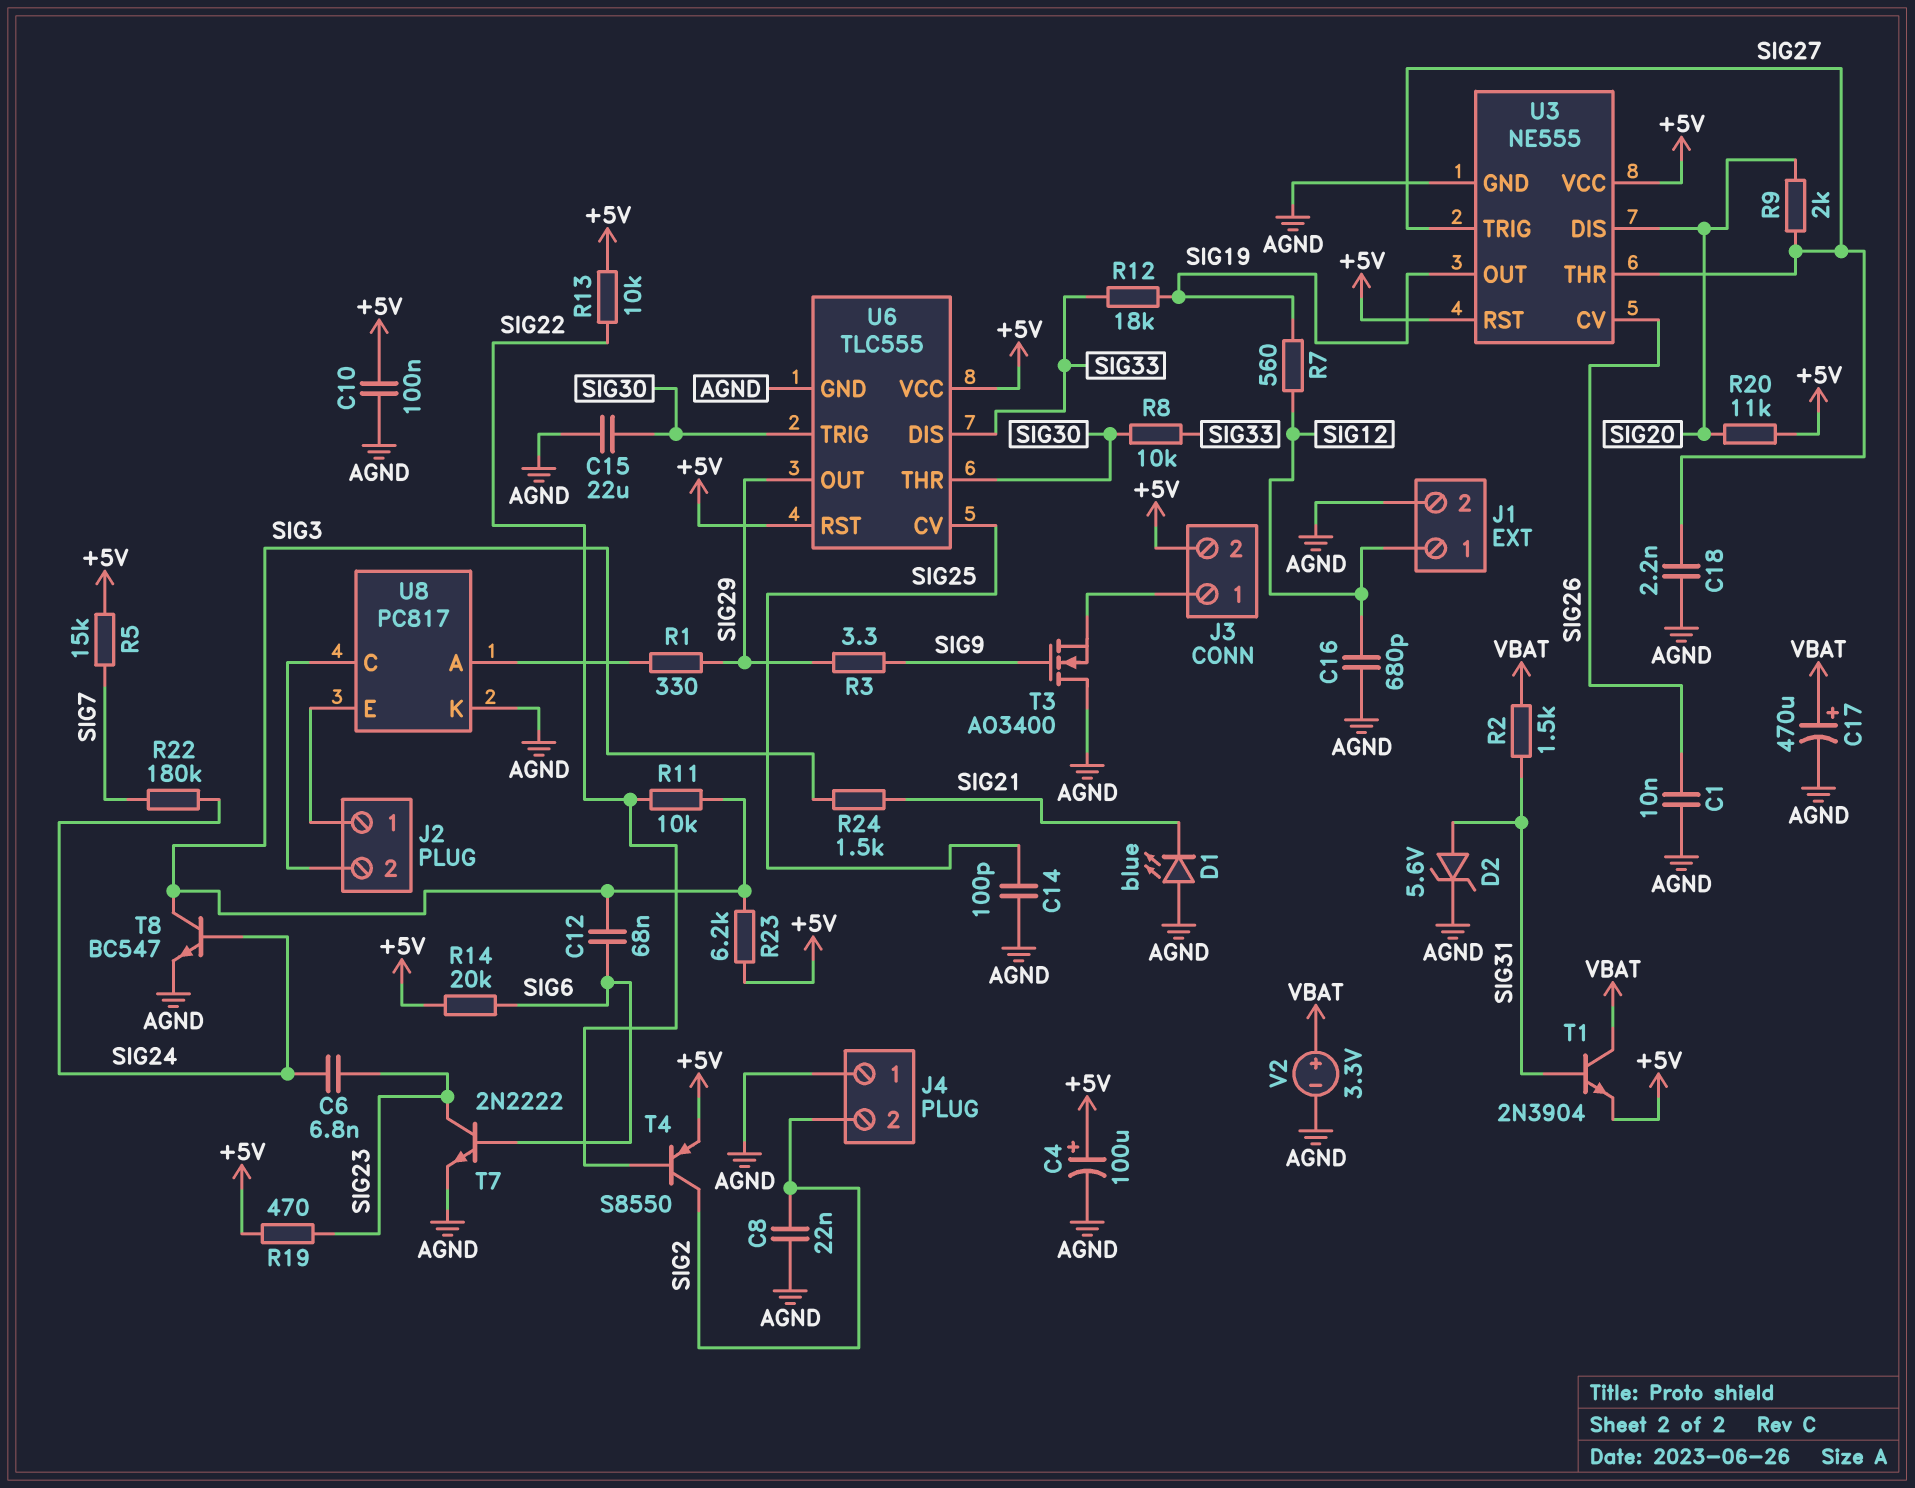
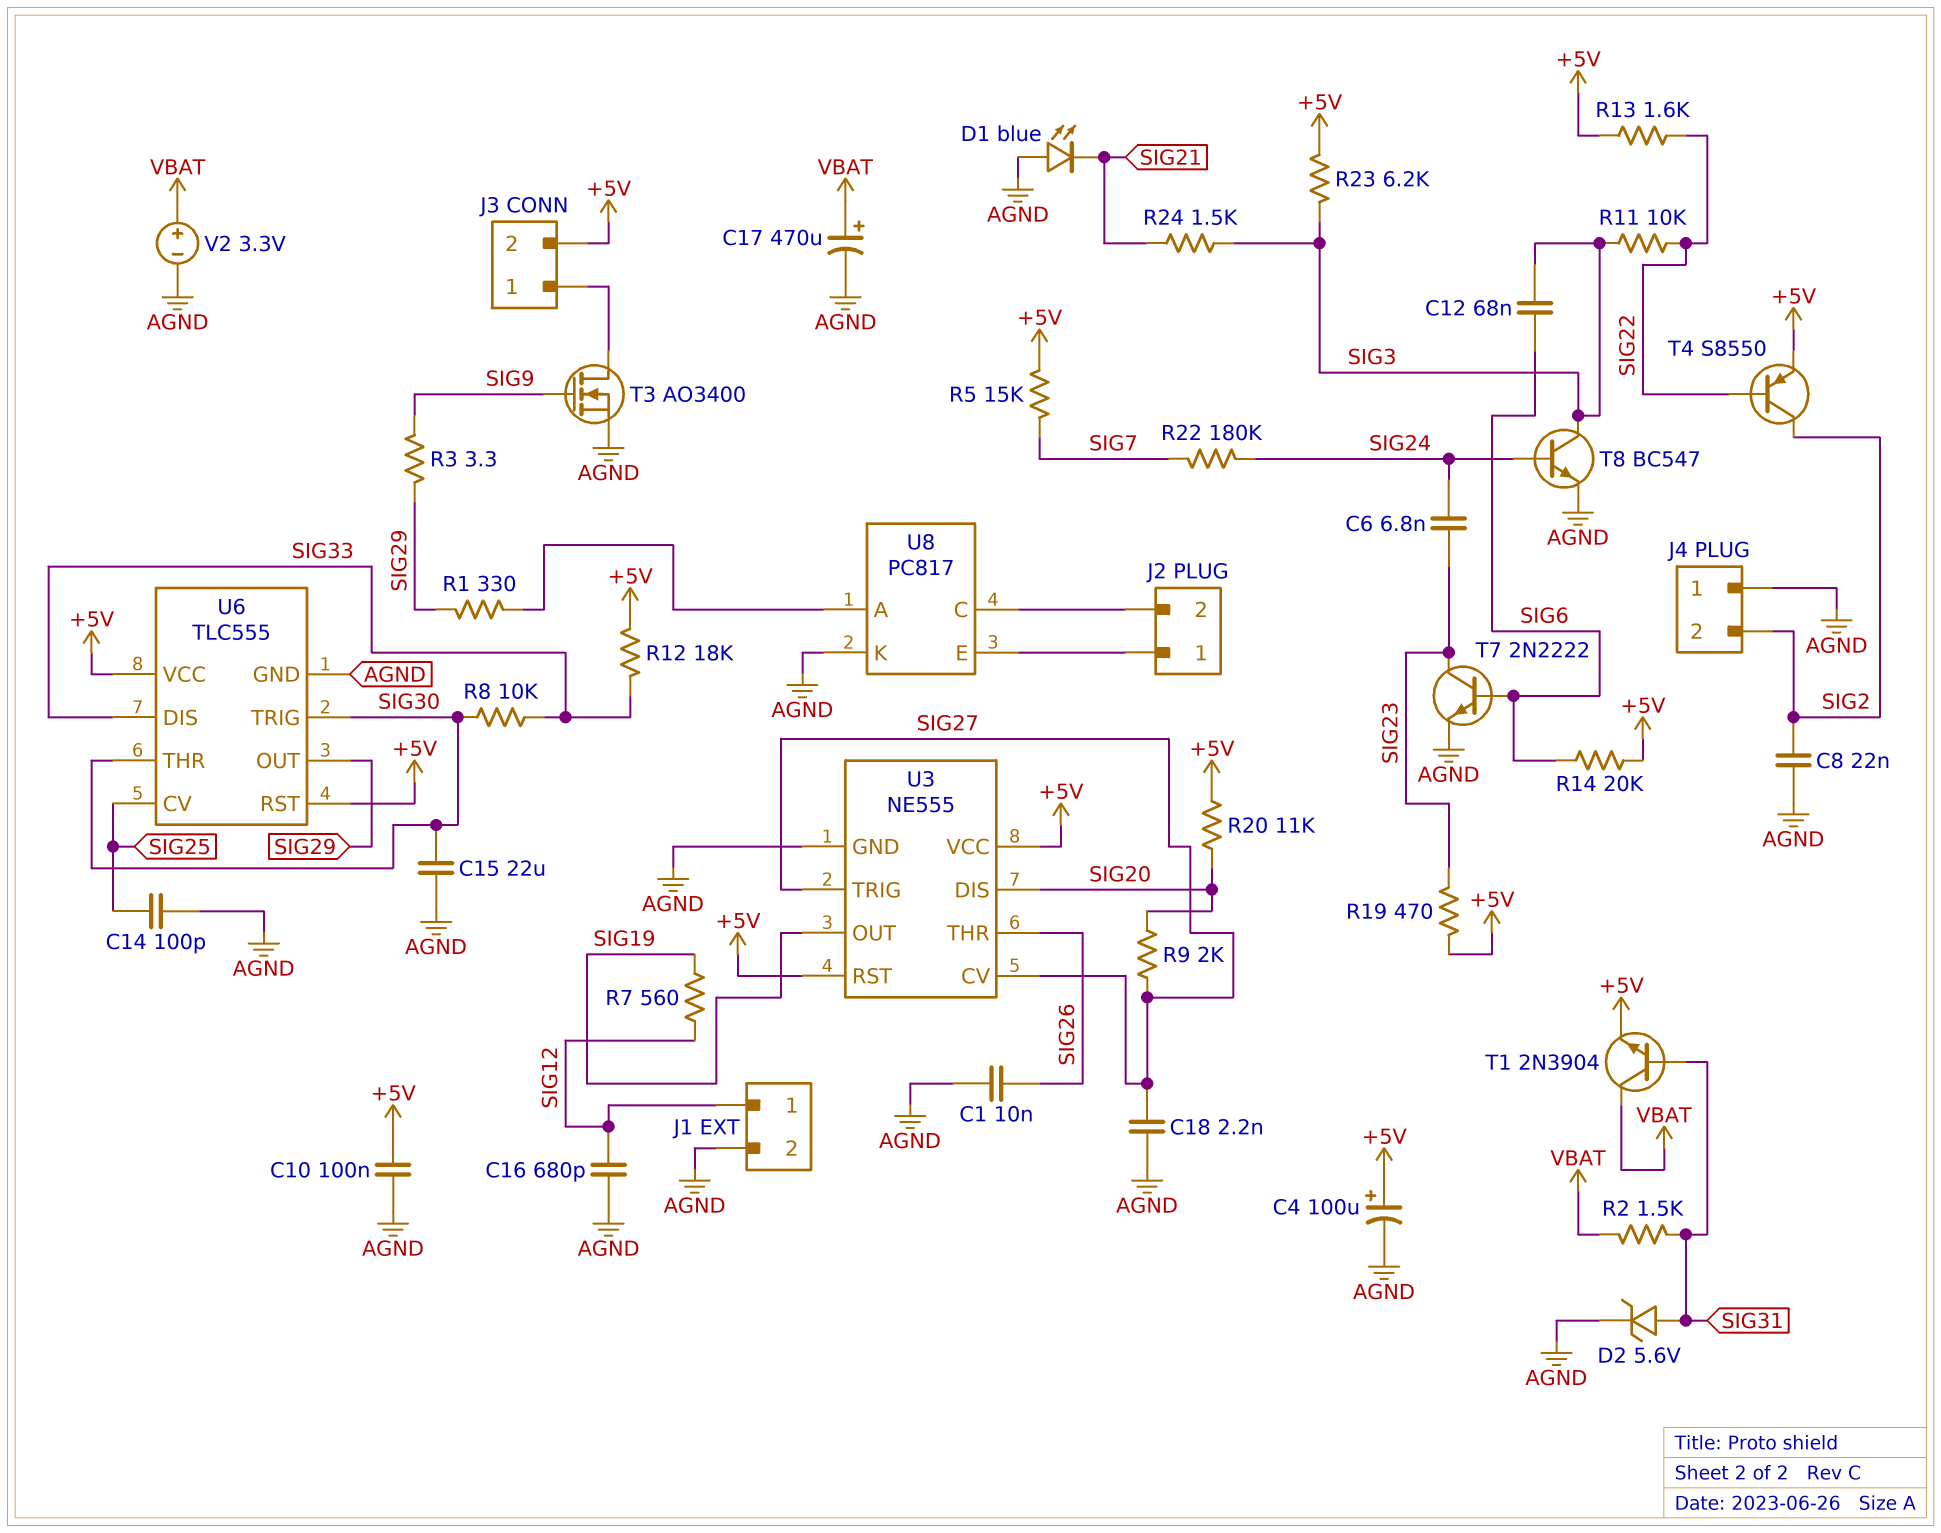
R12: 18k (SIG19, SIG33) -> 18k (+5V, SIG33)
R13: 10k (+5V, SIG22) -> 1.6k (+5V, SIG22)
T3: NMOS AO3400 (G SIG9, D AGND, S J3/1) -> NMOS AO3400 (G SIG9, D J3/1, S AGND)
U3 pin CV: SIG26 -> SIG27
U3 pin THR: SIG27 -> SIG26

